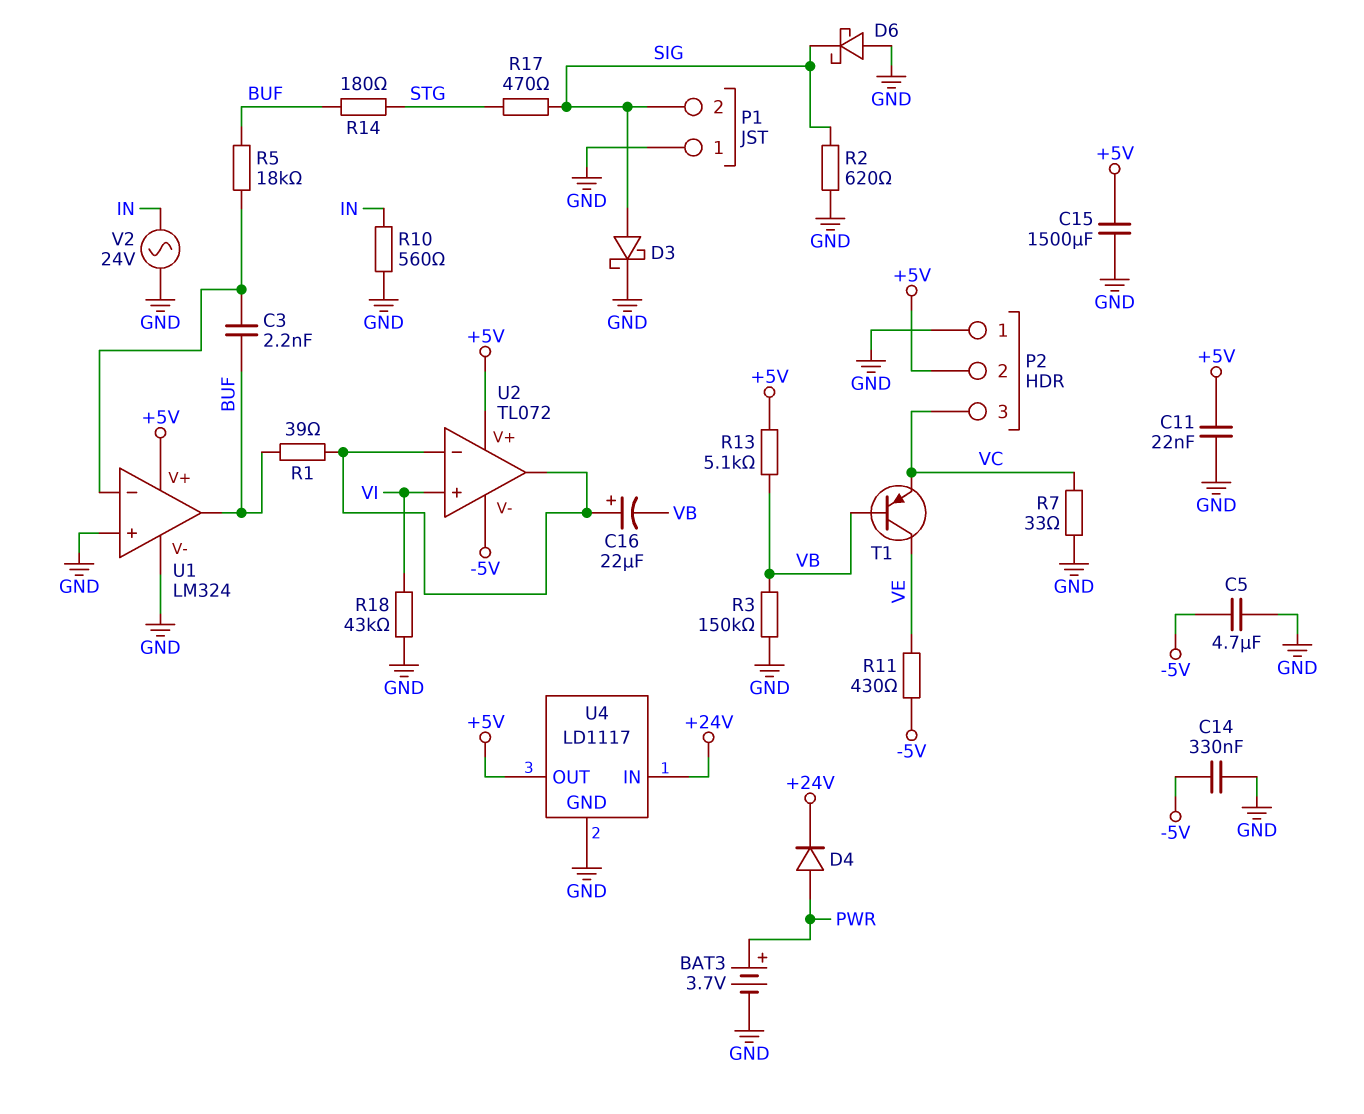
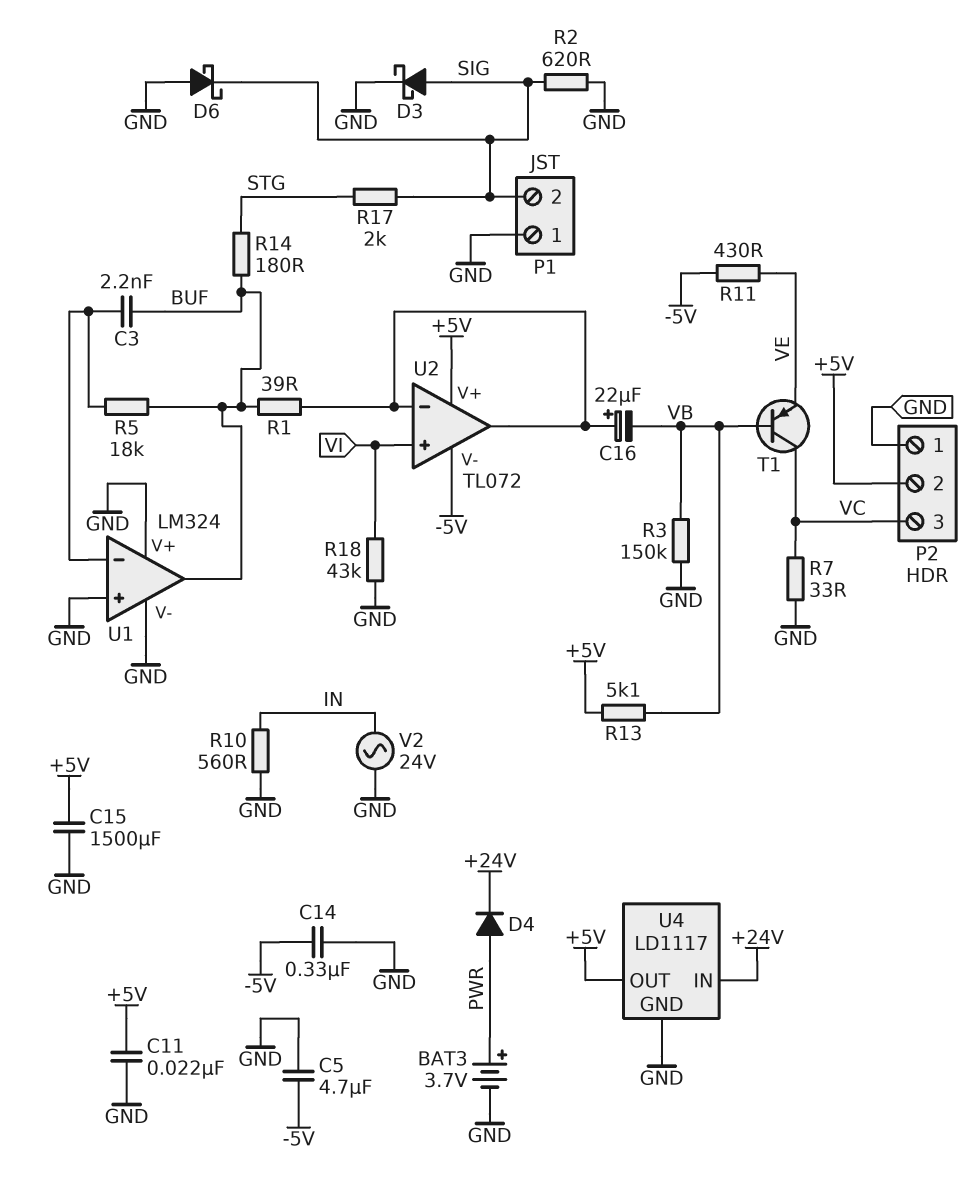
R17: 470 (SIG, STG) -> 2k (SIG, STG)
T1: PNP (B VB, C VE, E VC) -> PNP (B VB, C VC, E VE)
U1 pin V+: +5V -> GND

